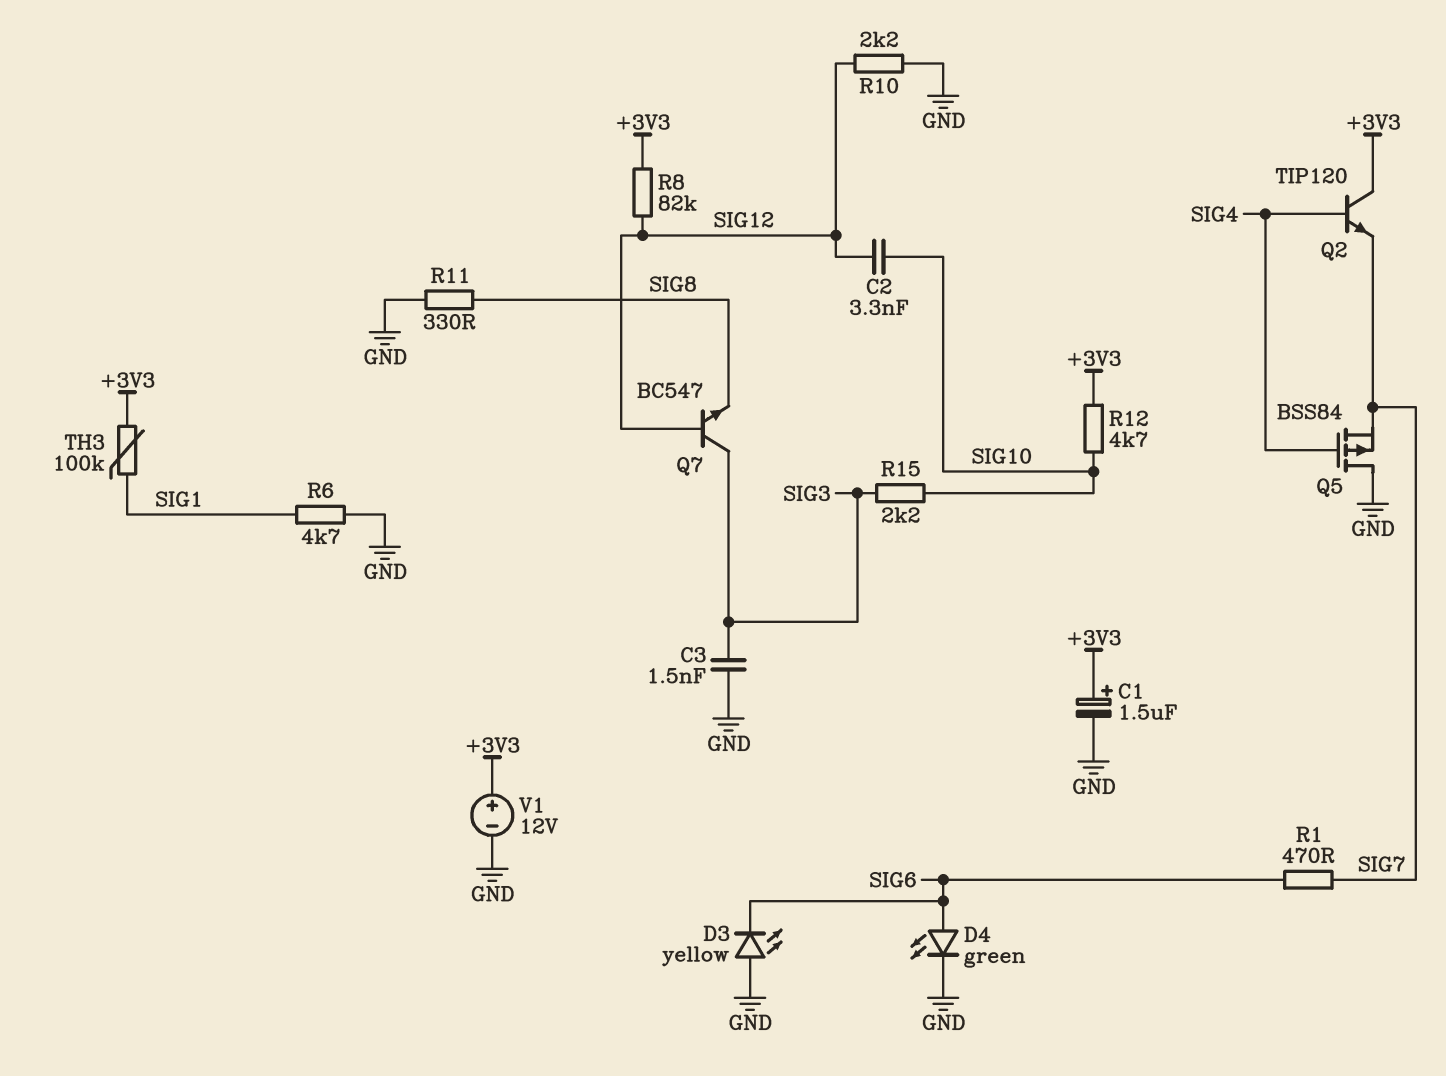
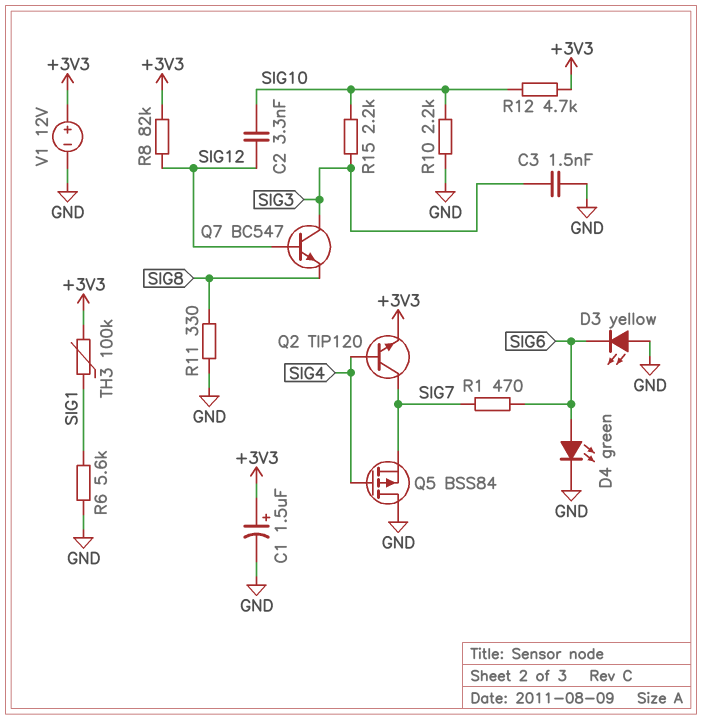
Q2: NPN TIP120 (B SIG4, C +3V3, E SIG7) -> NPN TIP120 (B SIG4, C SIG7, E +3V3)
R6: 4.7k (GND, SIG1) -> 5.6k (GND, SIG1)
R10: 2.2k (GND, SIG12) -> 2.2k (GND, SIG10)

